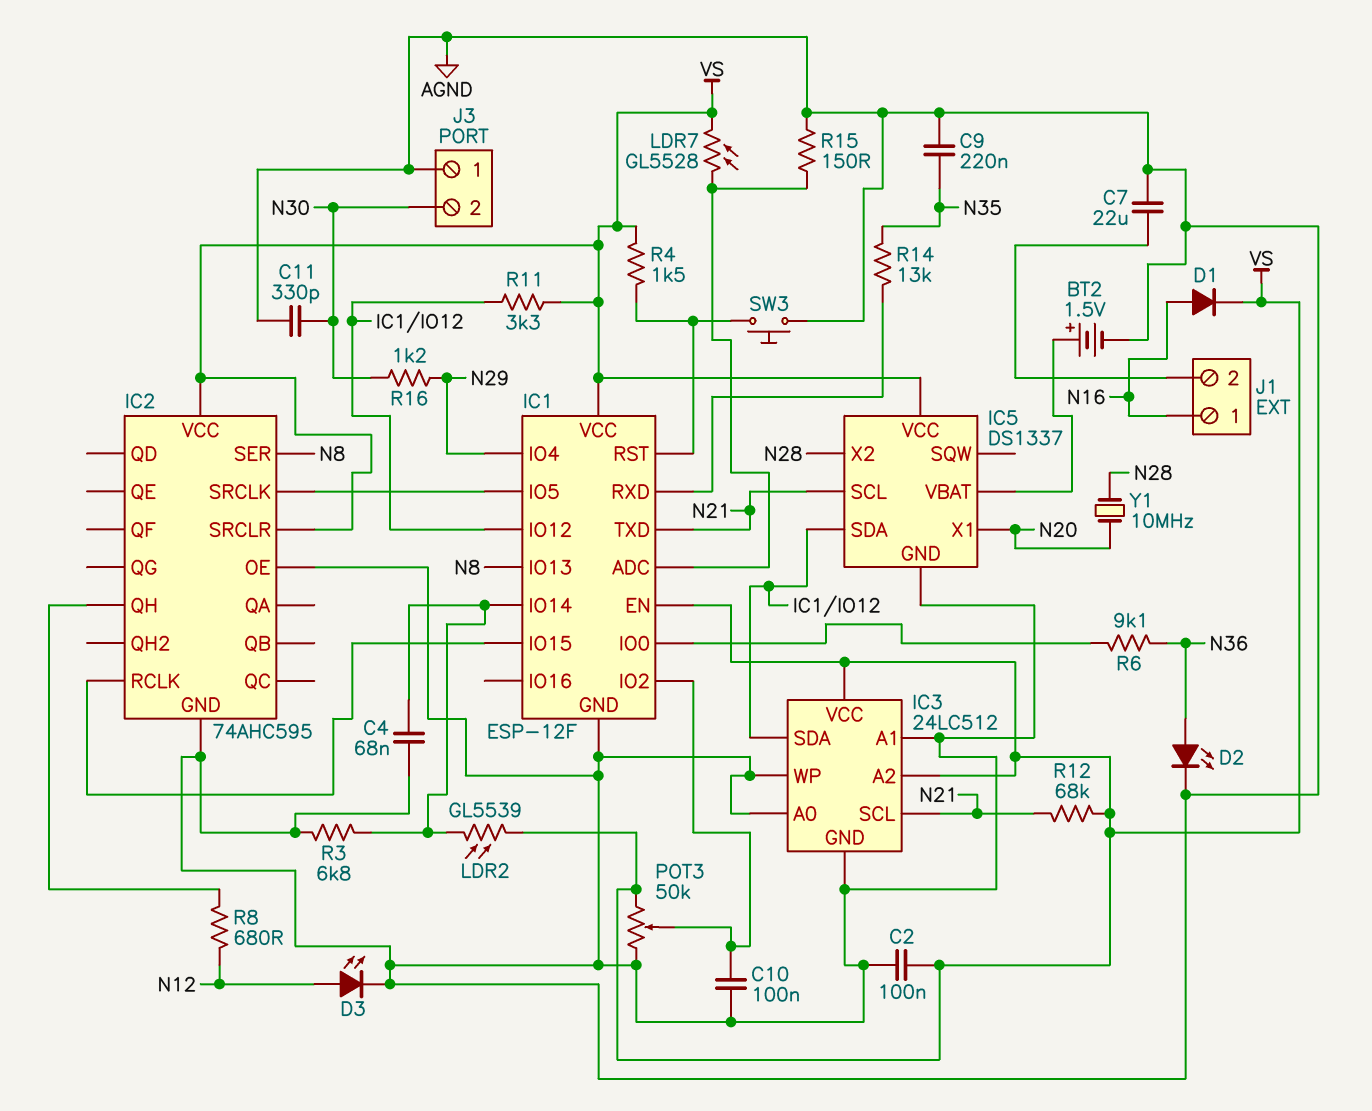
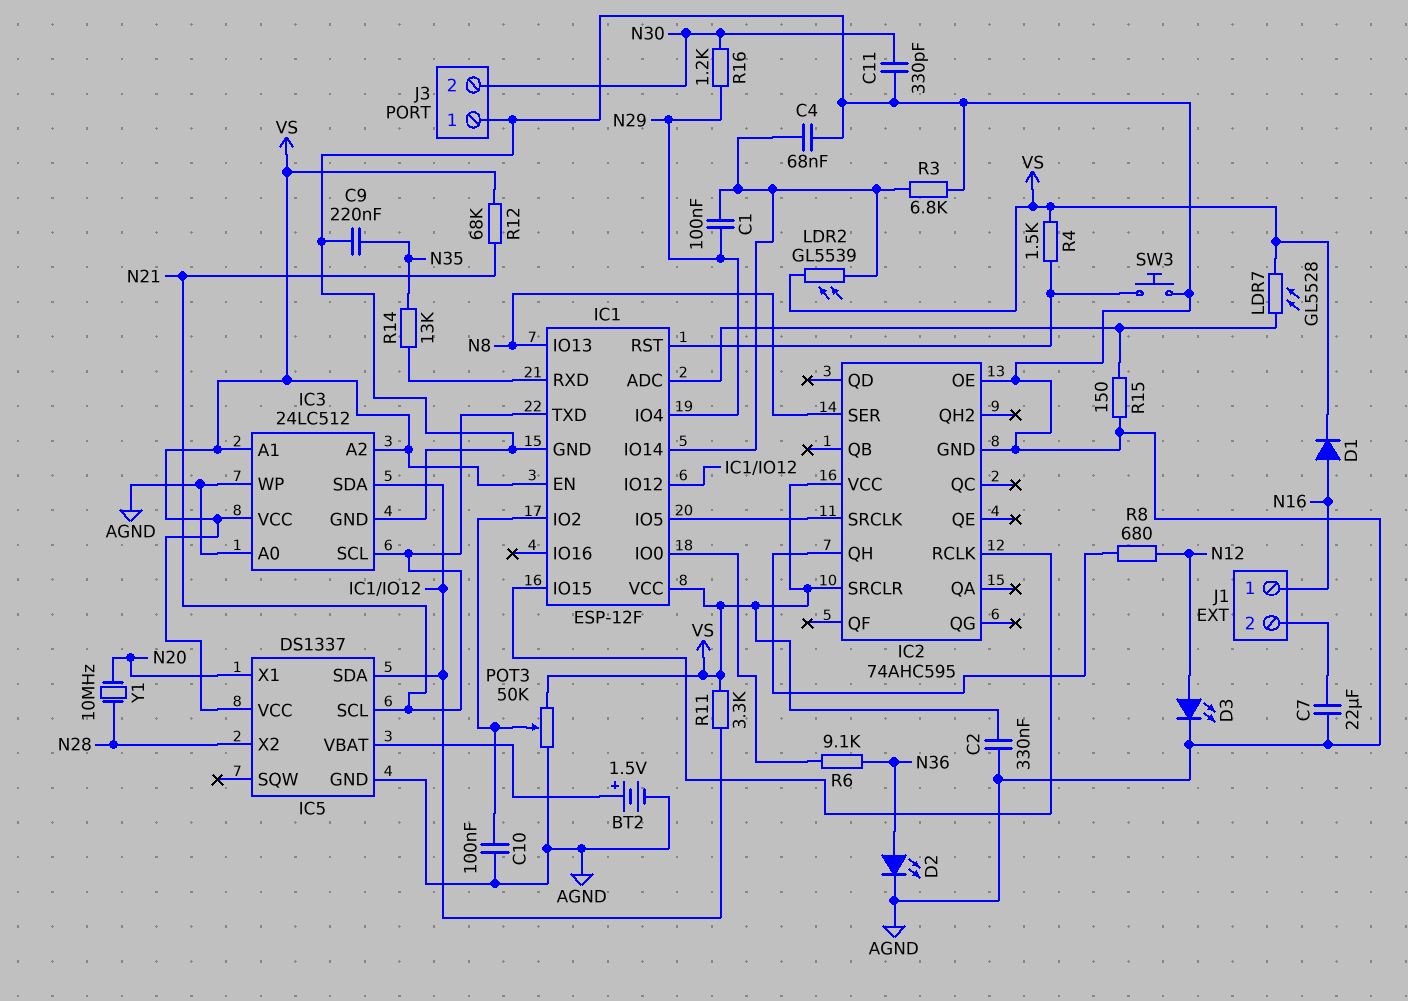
C1: none -> 100nF (IC1/IO14, N29)
C2: 100nF (AGND, VS) -> 330nF (AGND, VS)
IC3 pin A1: AGND -> VS

